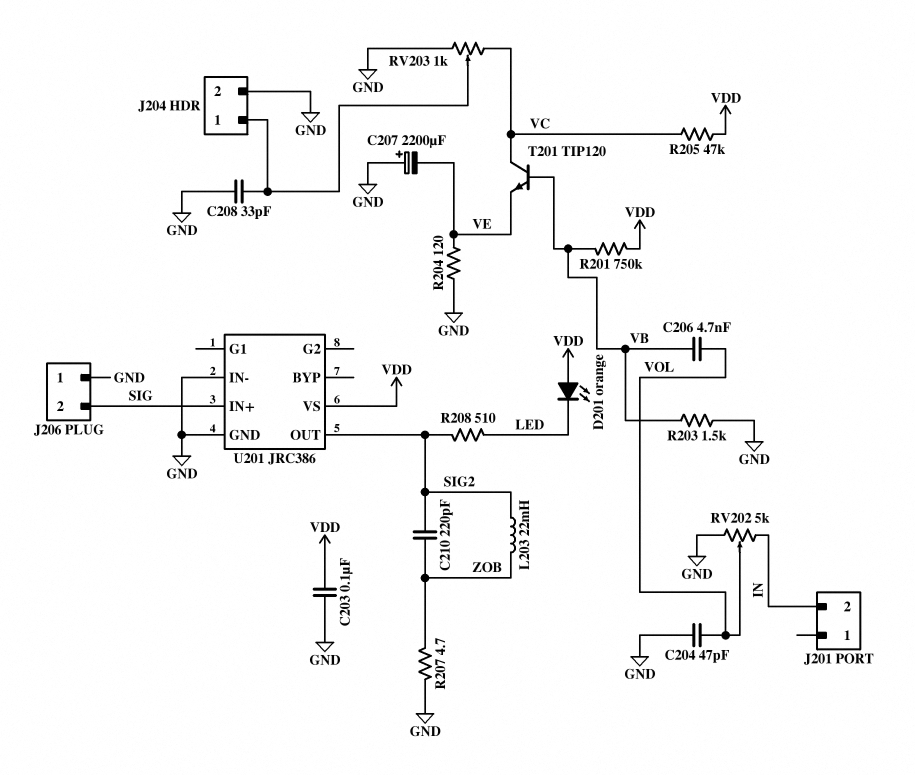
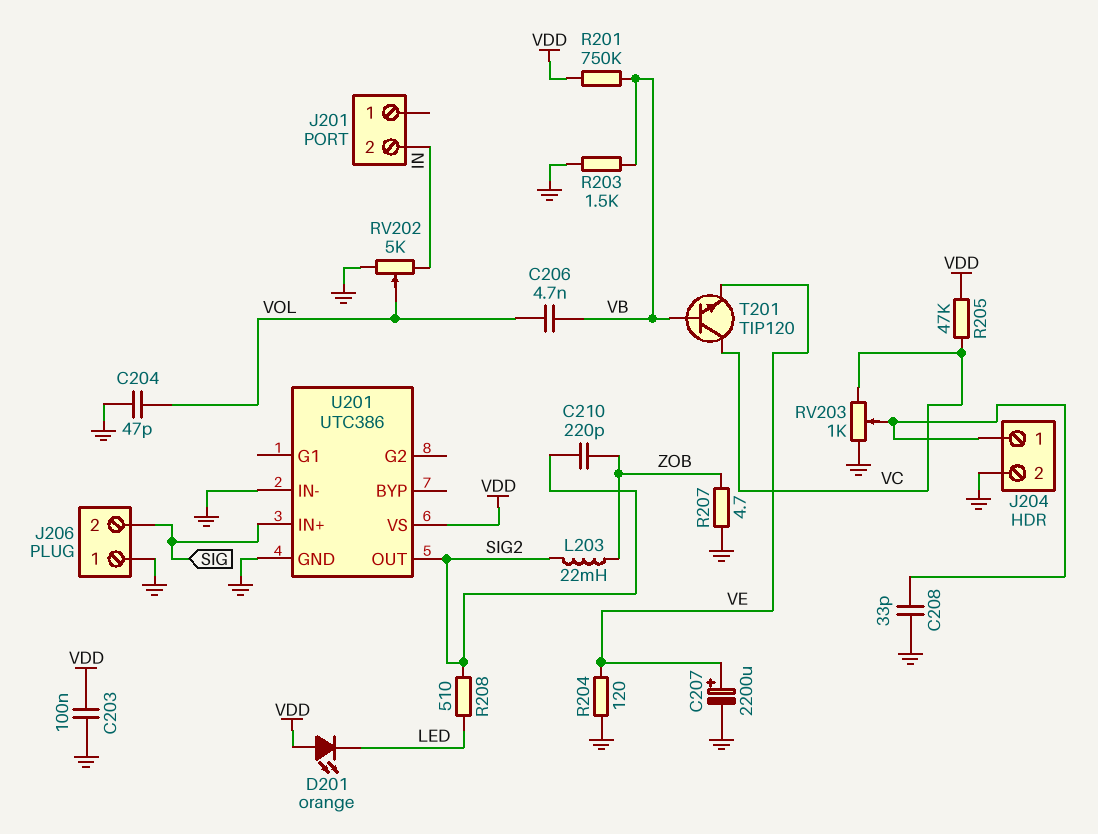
C207: 2200uF (plus GND, minus VE) -> 2200uF (plus VE, minus GND)
U201: JRC386 -> UTC386

